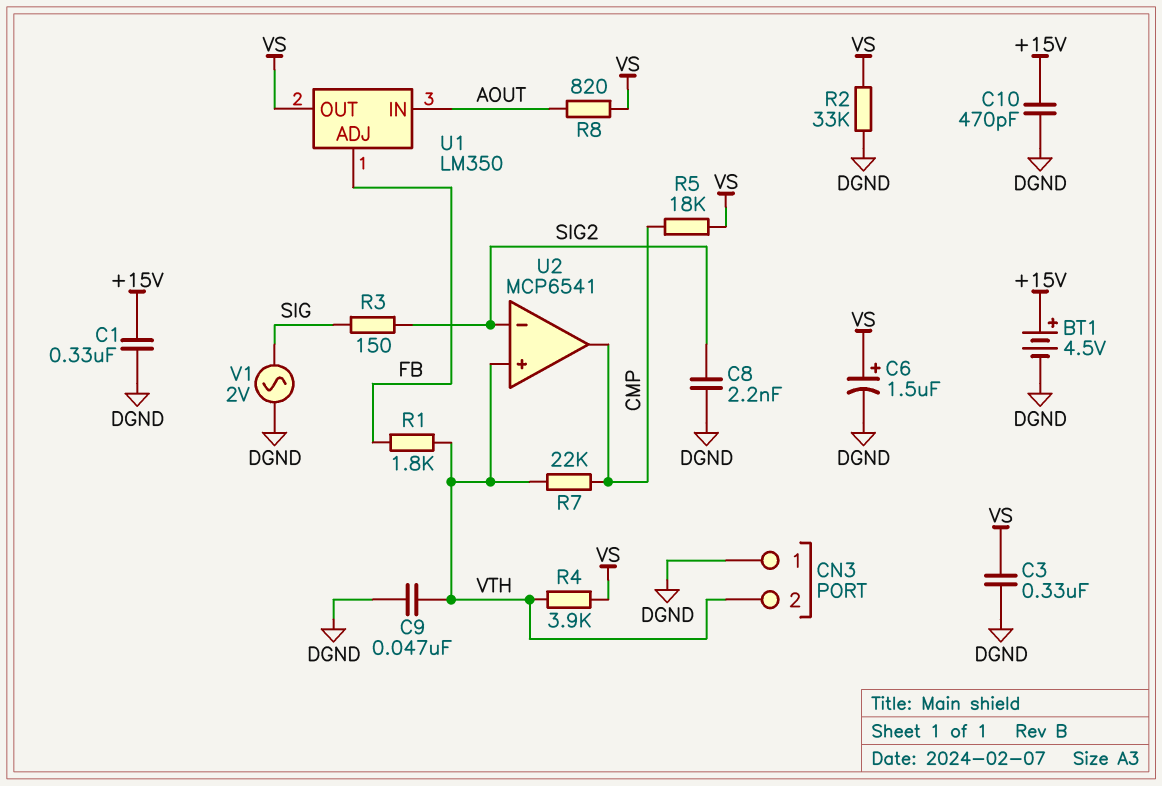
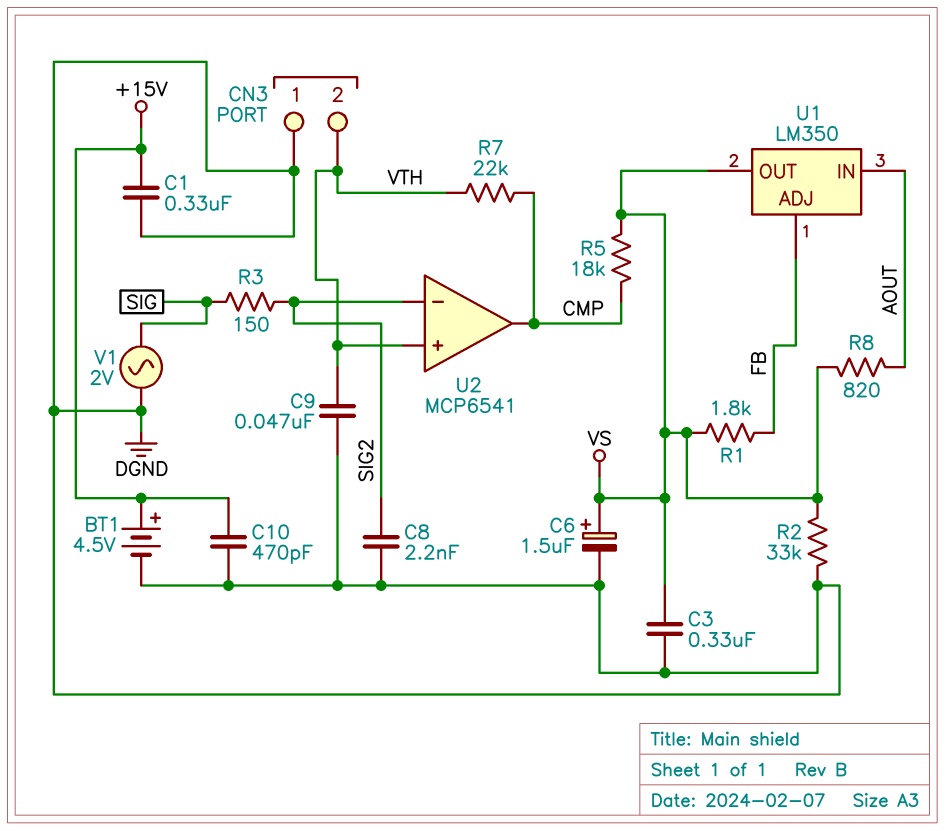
R1: 1.8k (FB, VTH) -> 1.8k (FB, VS)
R4: 3.9k (VS, VTH) -> none

